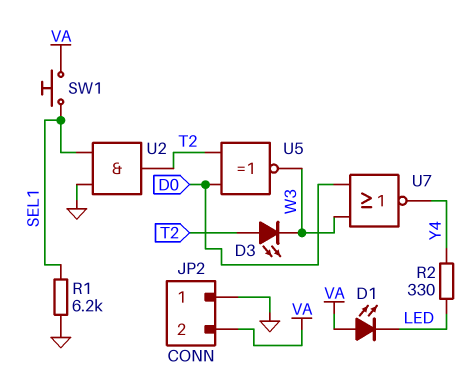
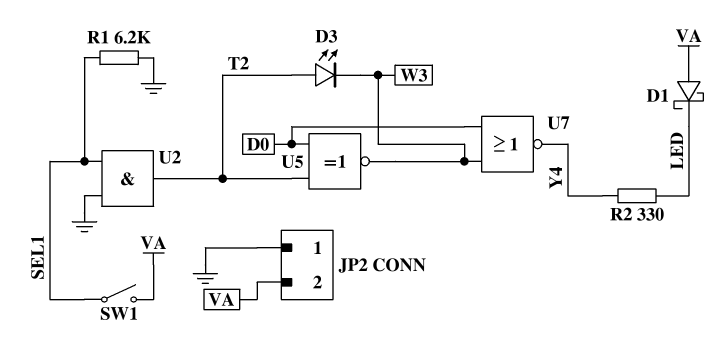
D1: LED (A VA, K LED) -> schottky (A VA, K LED)
SW1: button (SEL1, VA) -> switch (SEL1, VA)

